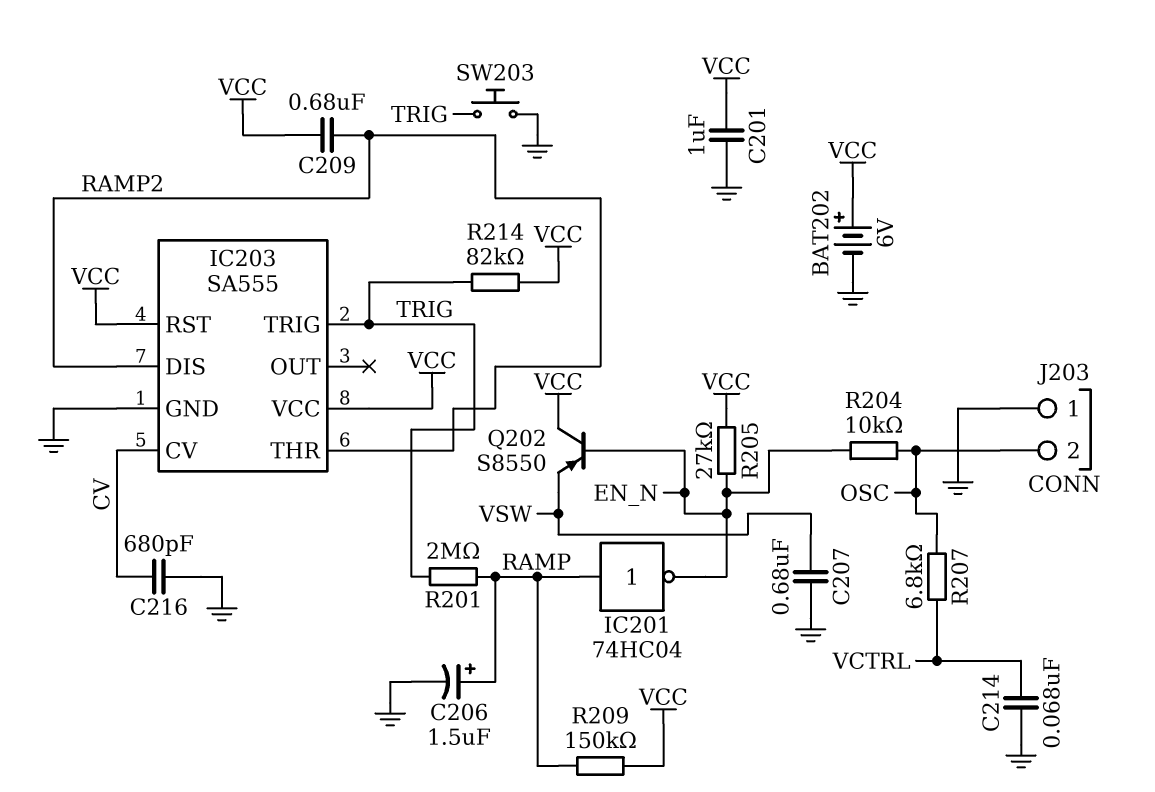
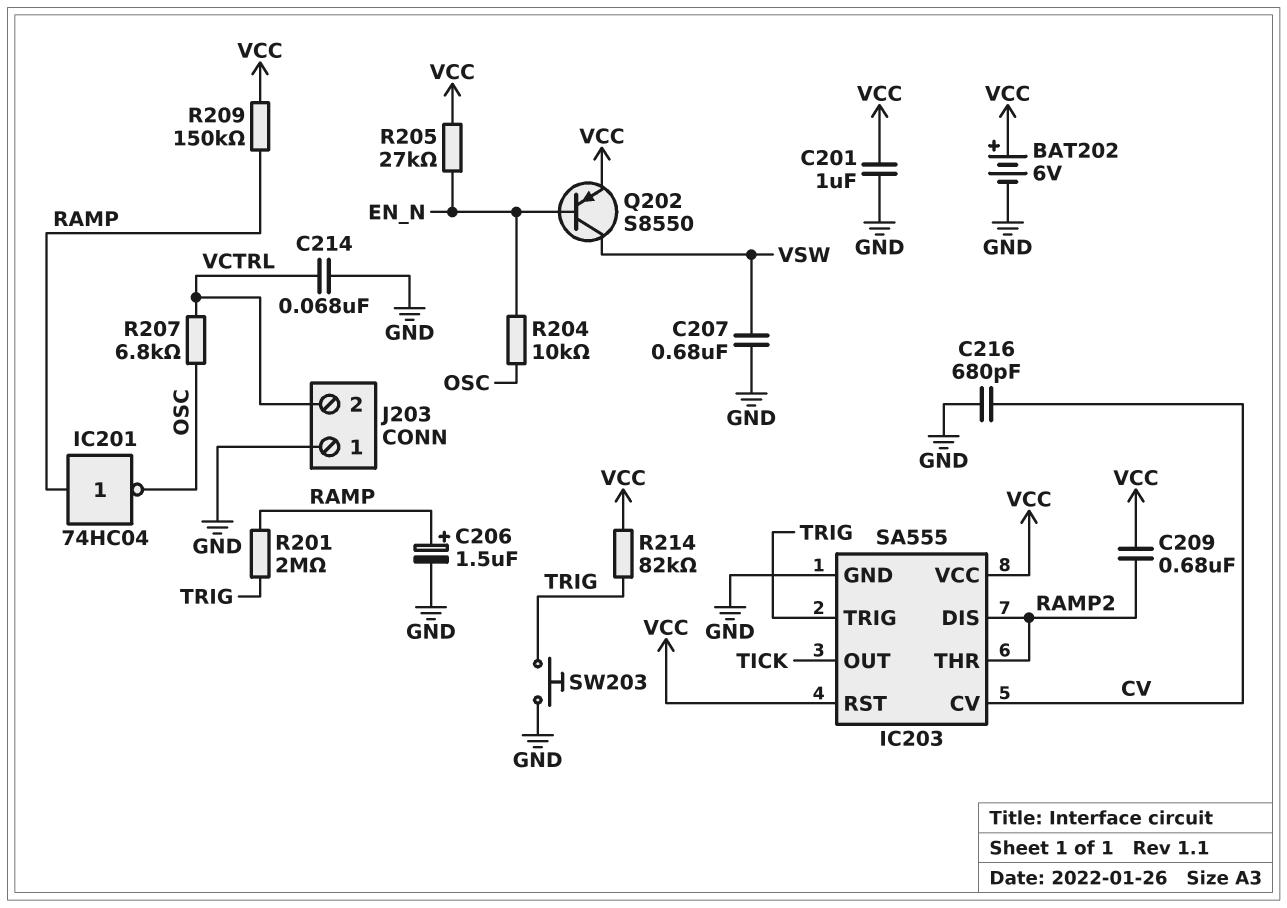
IC201: NOT 74HC04 (in RAMP, out EN_N) -> NOT 74HC04 (in RAMP, out OSC)
IC203 pin OUT: none -> TICK
J203 pin 2: OSC -> VCTRL
Q202: PNP S8550 (B EN_N, C VCC, E VSW) -> PNP S8550 (B EN_N, C VSW, E VCC)

